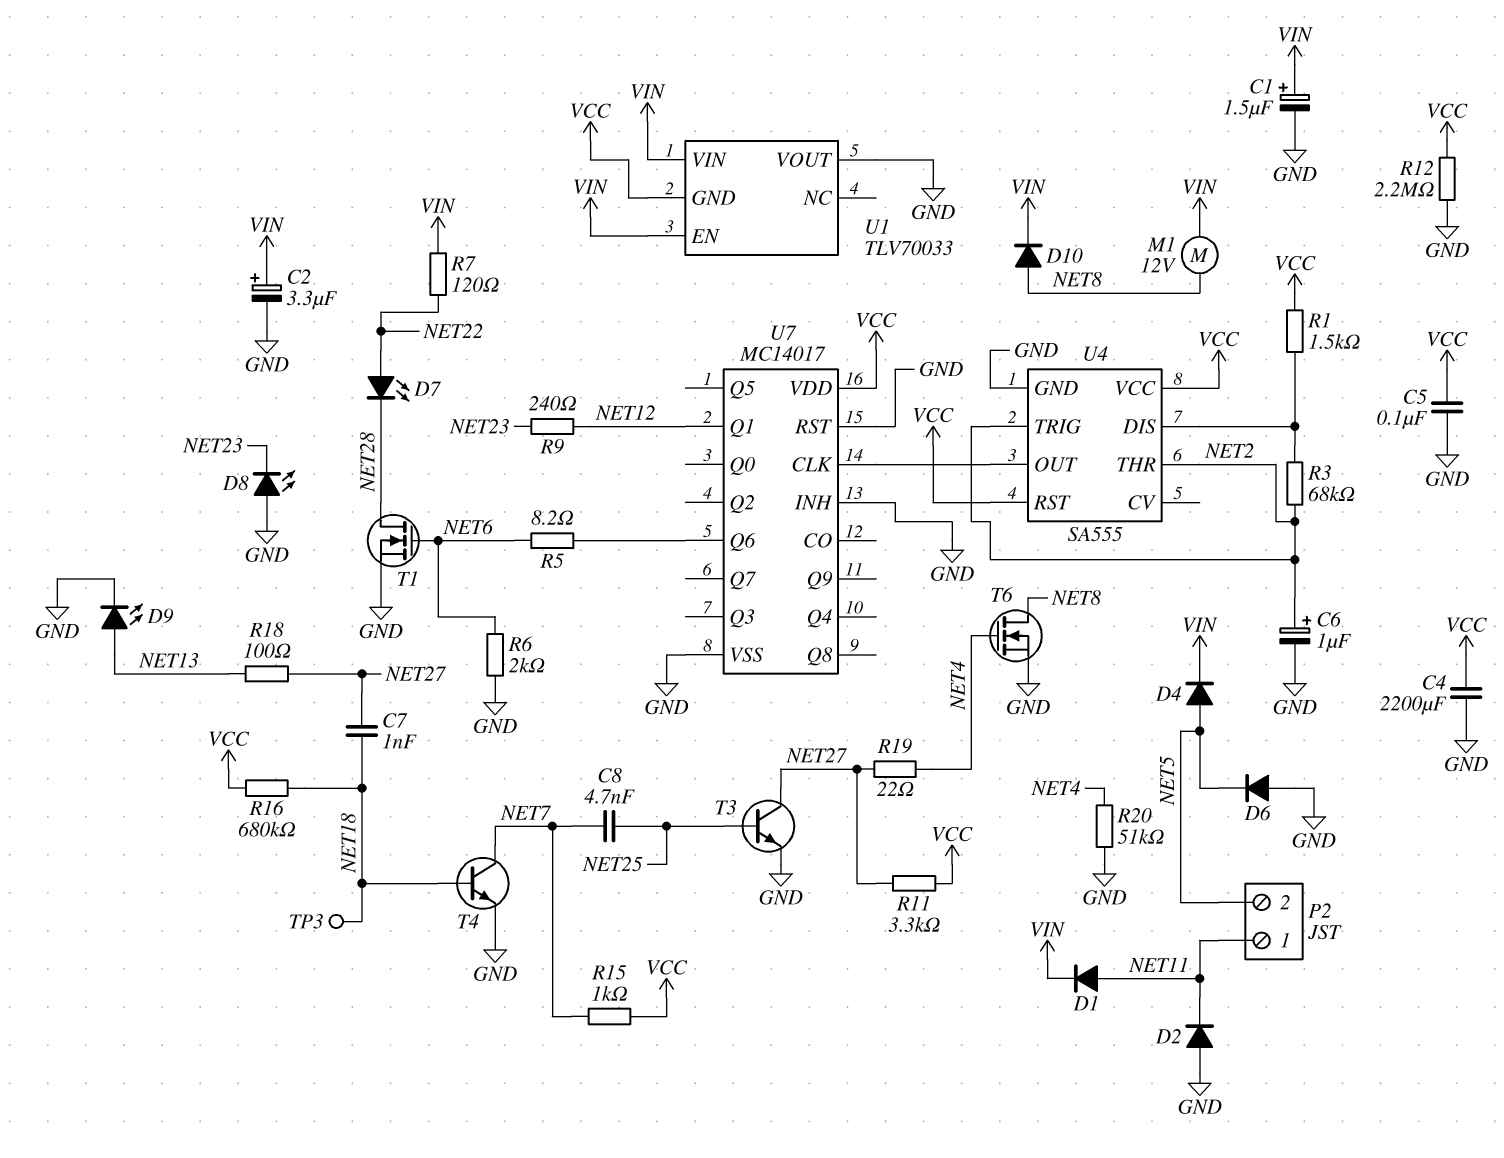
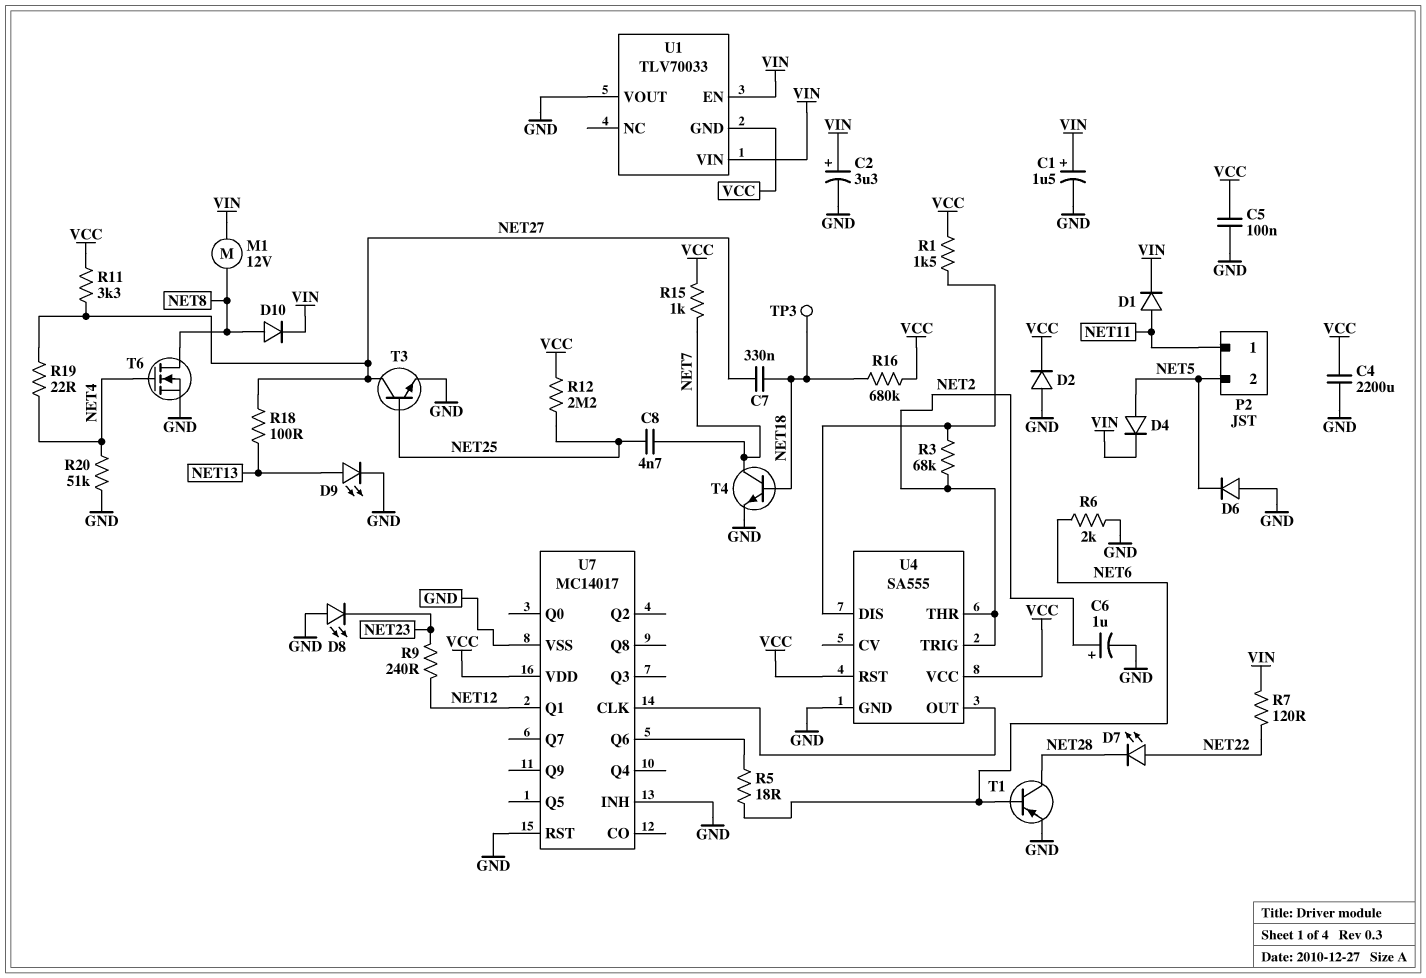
C7: 1nF (NET18, NET27) -> 330nF (NET18, NET27)
D2: diode (A GND, K NET11) -> diode (A GND, K VCC)
R5: 8.2 (NET6, U7/Q6) -> 18 (NET6, U7/Q6)
R12: 2.2M (GND, VCC) -> 2.2M (NET25, VCC)
T1: NMOS (G NET6, D NET28, S GND) -> PNP (B NET6, C NET28, E GND)

